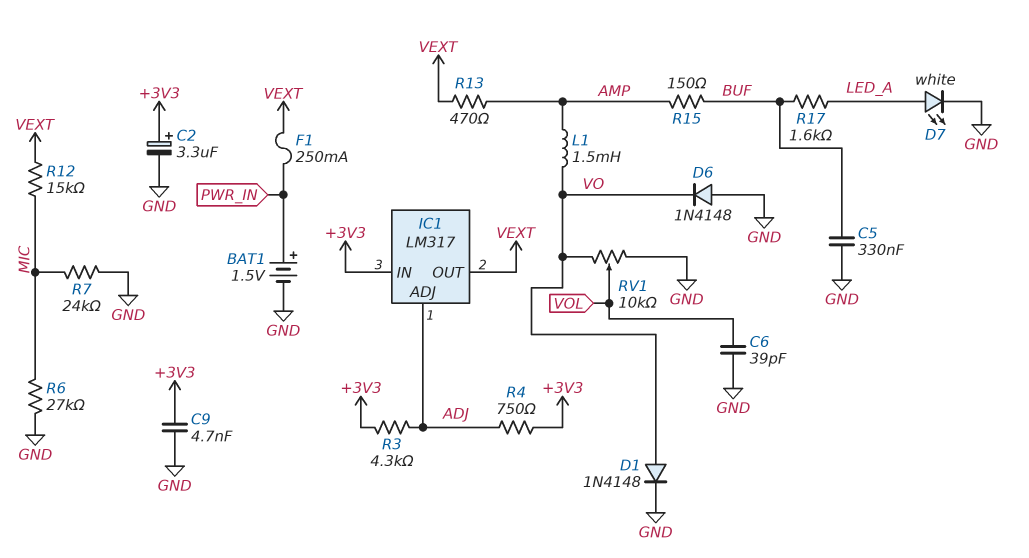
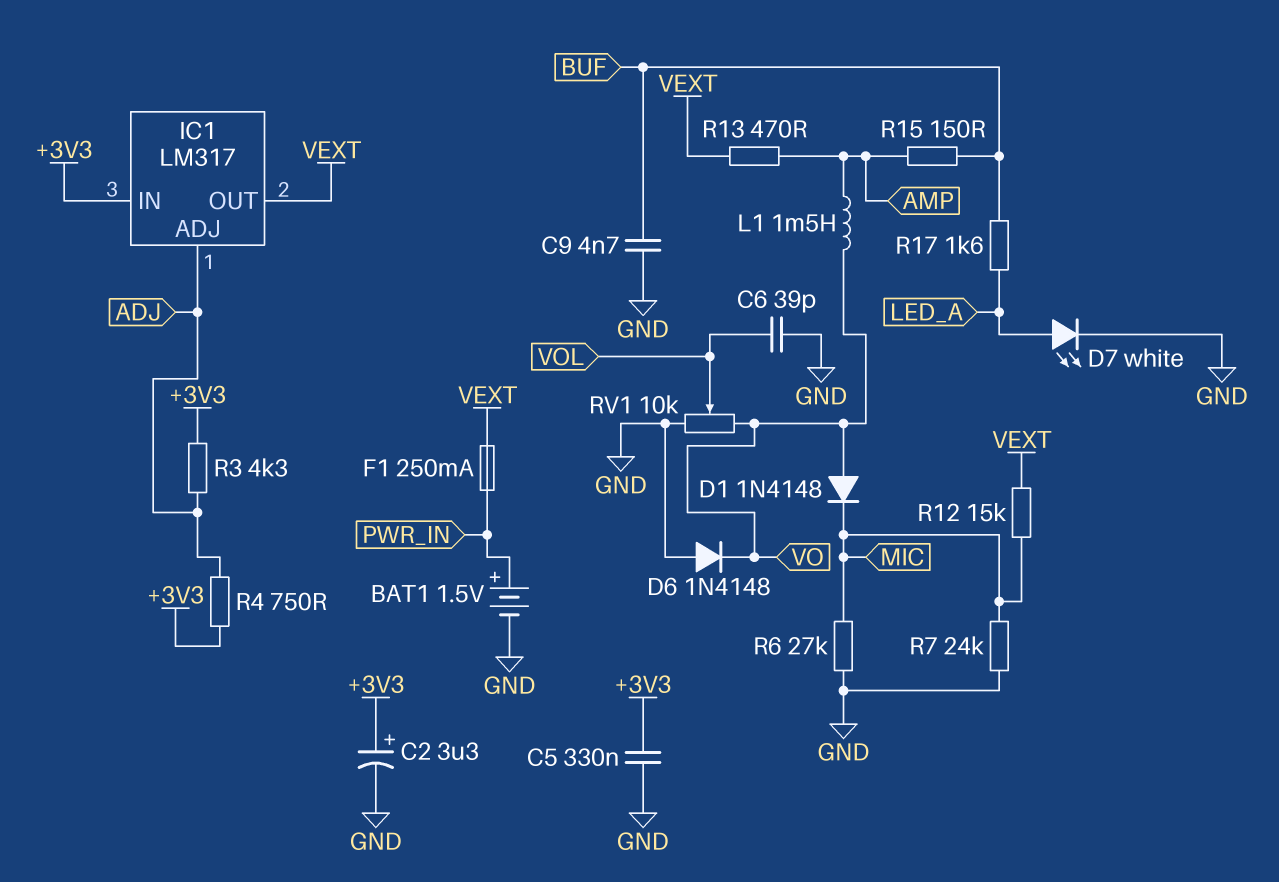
C5: 330nF (BUF, GND) -> 330nF (+3V3, GND)
C9: 4.7nF (+3V3, GND) -> 4.7nF (BUF, GND)
D1: diode 1N4148 (A VO, K GND) -> diode 1N4148 (A VO, K MIC)

